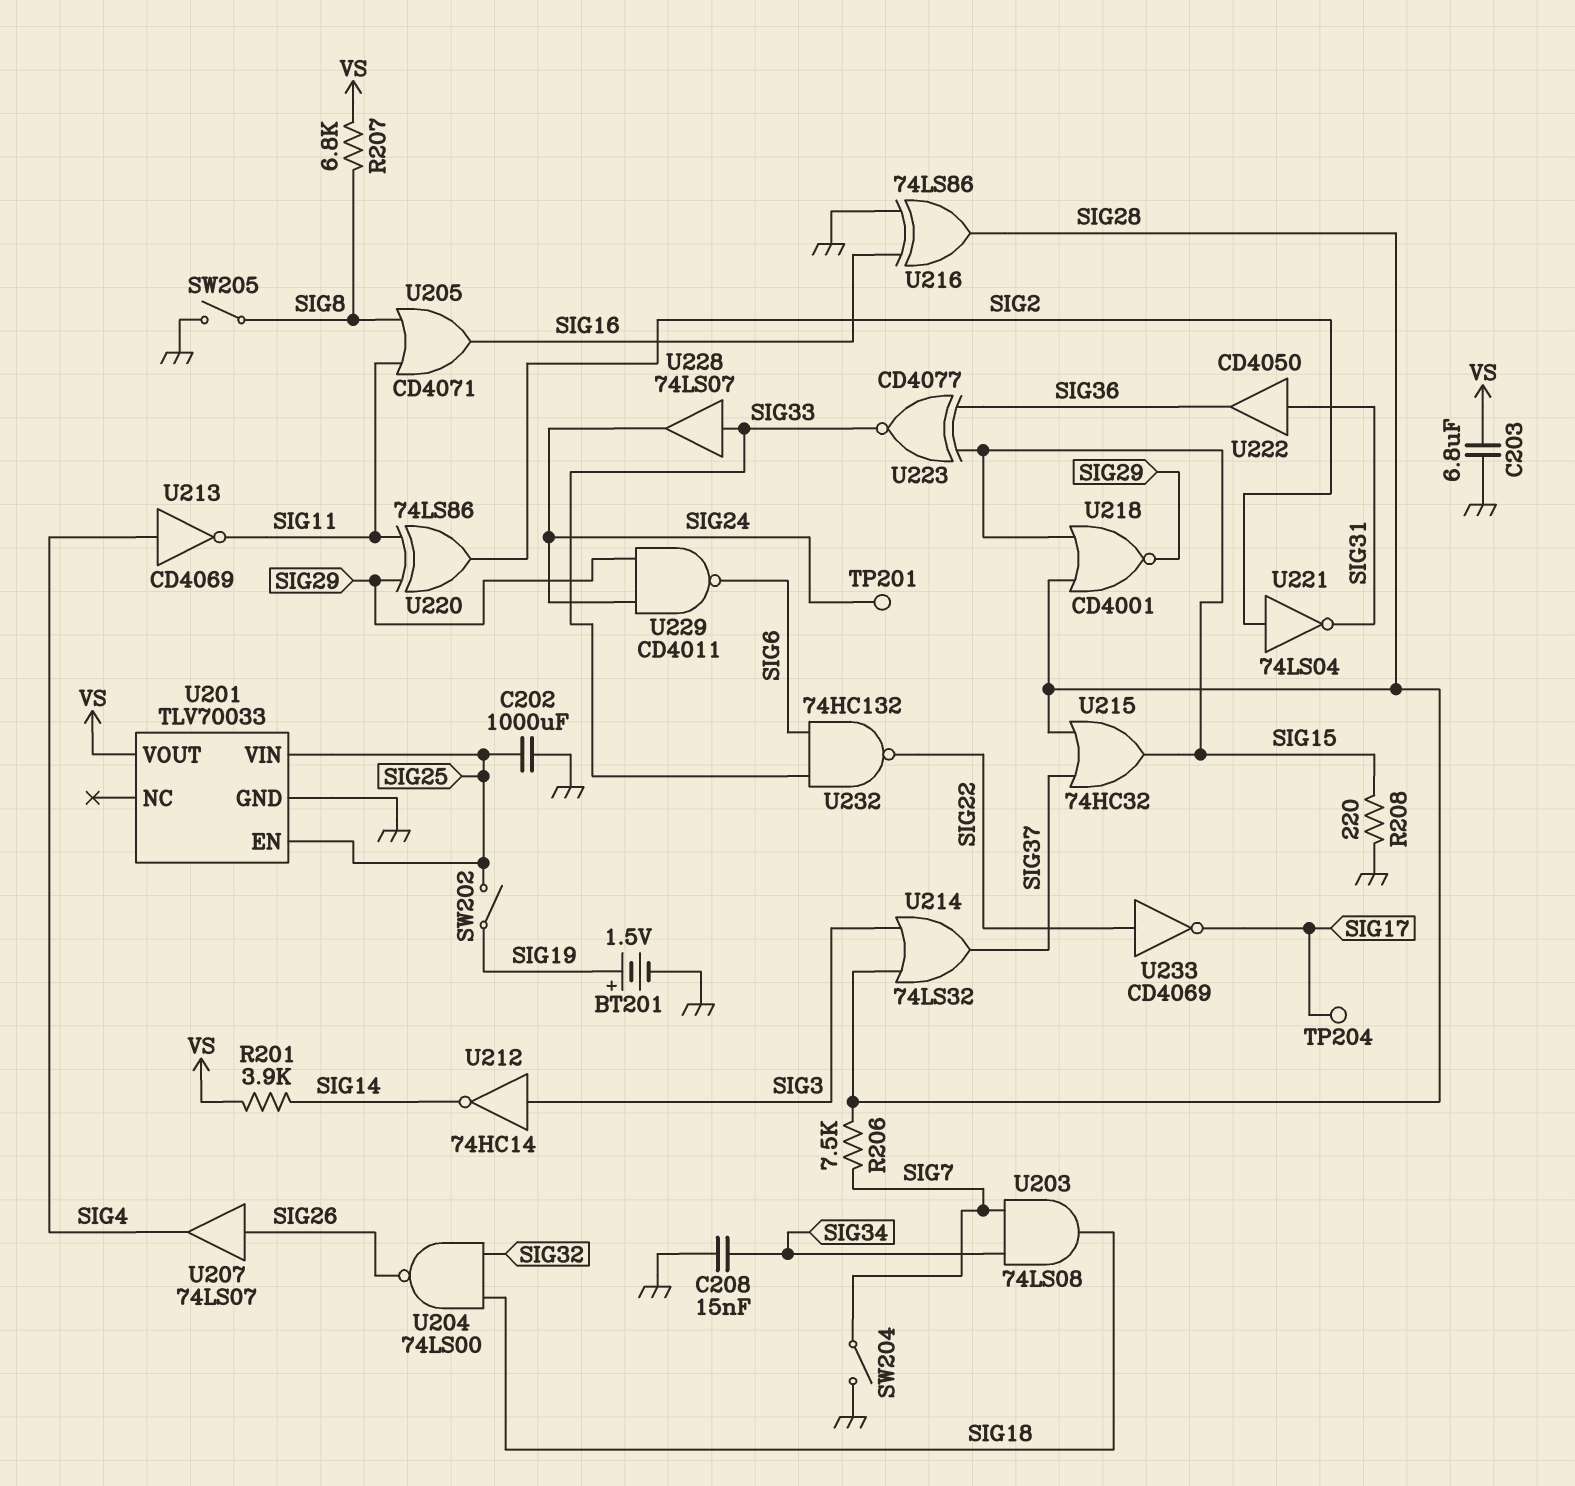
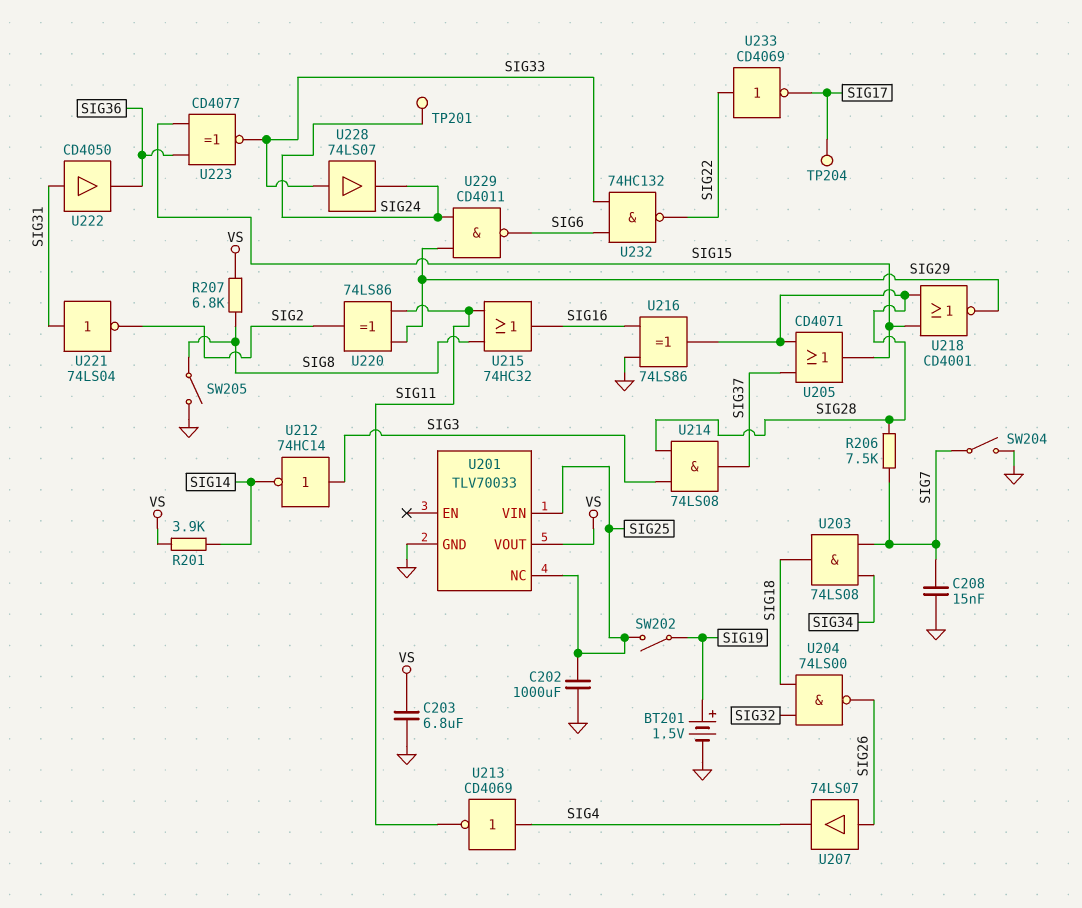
C208: 15nF (GND, SIG34) -> 15nF (GND, SIG7)
R208: 220 (GND, SIG15) -> none
U201 pin EN: SIG25 -> none
U201 pin NC: none -> SIG25
U205: OR CD4071 (in SIG8, in SIG11, out SIG16) -> OR CD4071 (in SIG28, in SIG37, out SIG15)
U214: OR 74LS32 (in SIG3, in SIG28, out SIG37) -> AND 74LS08 (in SIG3, in SIG28, out SIG37)
U215: OR 74HC32 (in SIG28, in SIG37, out SIG15) -> OR 74HC32 (in SIG8, in SIG11, out SIG16)
U221: NOT 74LS04 (in SIG2, out SIG31) -> NOT 74LS04 (in SIG31, out SIG2)

